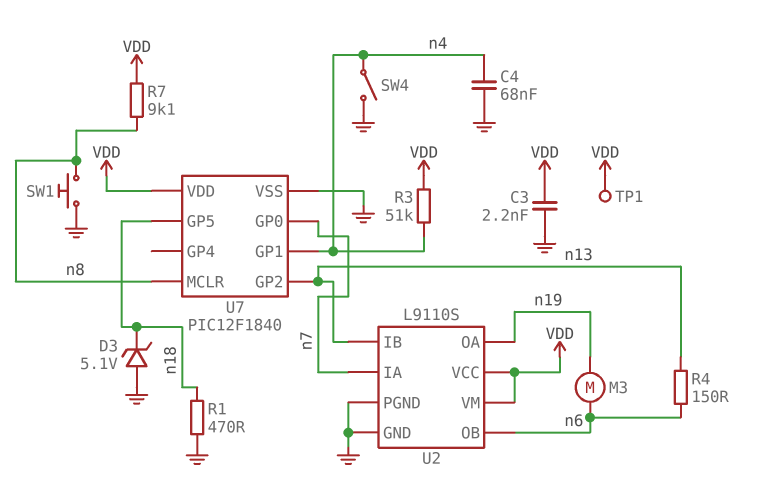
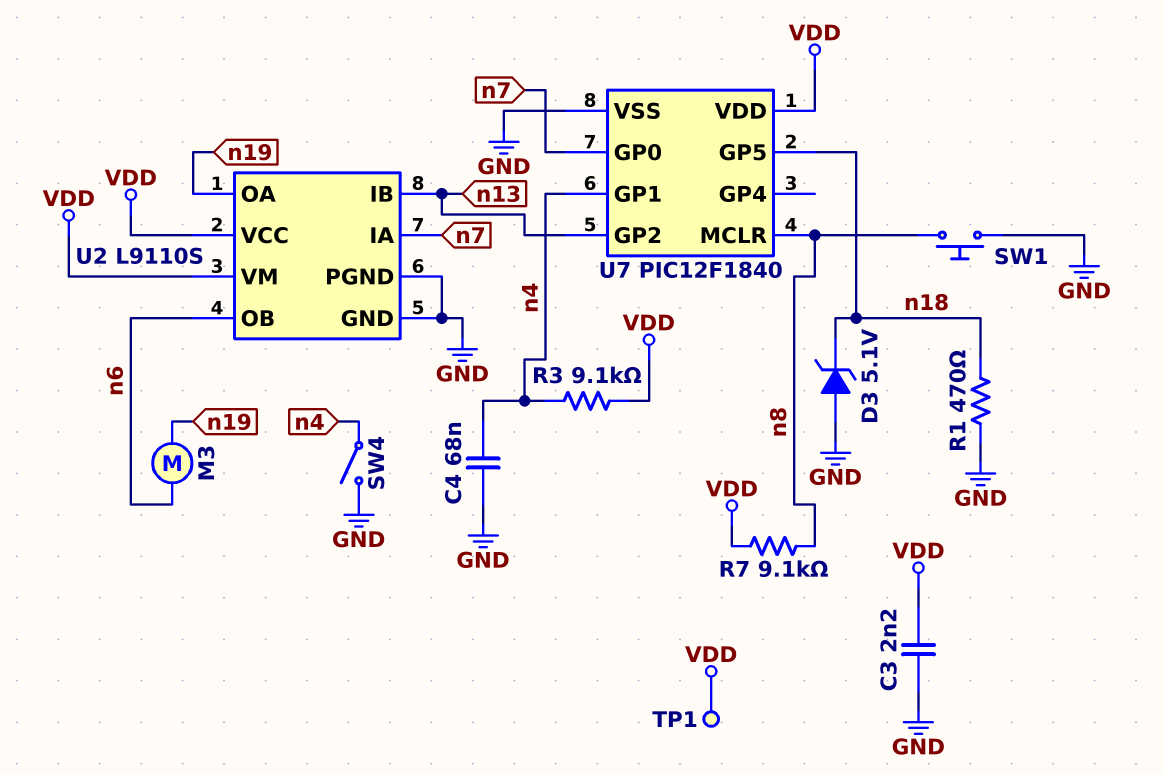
R3: 51k (VDD, n4) -> 9.1k (VDD, n4)
R4: 150 (n6, n13) -> none

